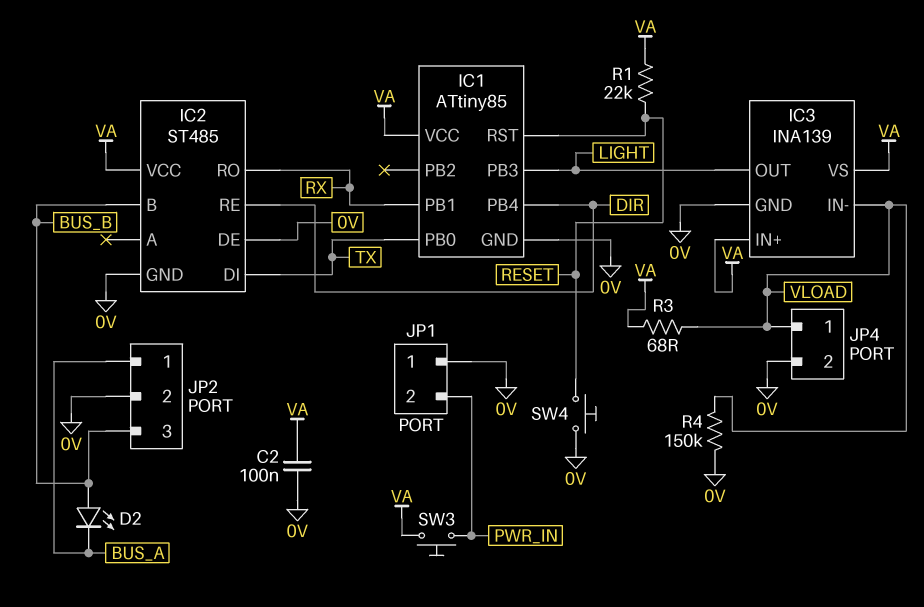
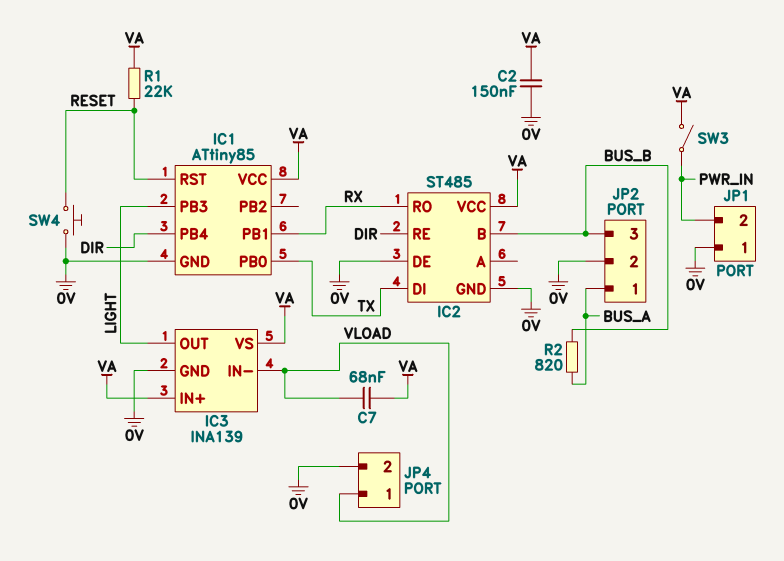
C2: 100nF (0V, VA) -> 150nF (0V, VA)
C7: none -> 68nF (VA, VLOAD)
D2: LED (A BUS_B, K BUS_A) -> none
R2: none -> 820 (BUS_A, BUS_B)
R3: 68 (VA, VLOAD) -> none
R4: 150k (0V, VLOAD) -> none
SW3: button (PWR_IN, VA) -> switch (PWR_IN, VA)

